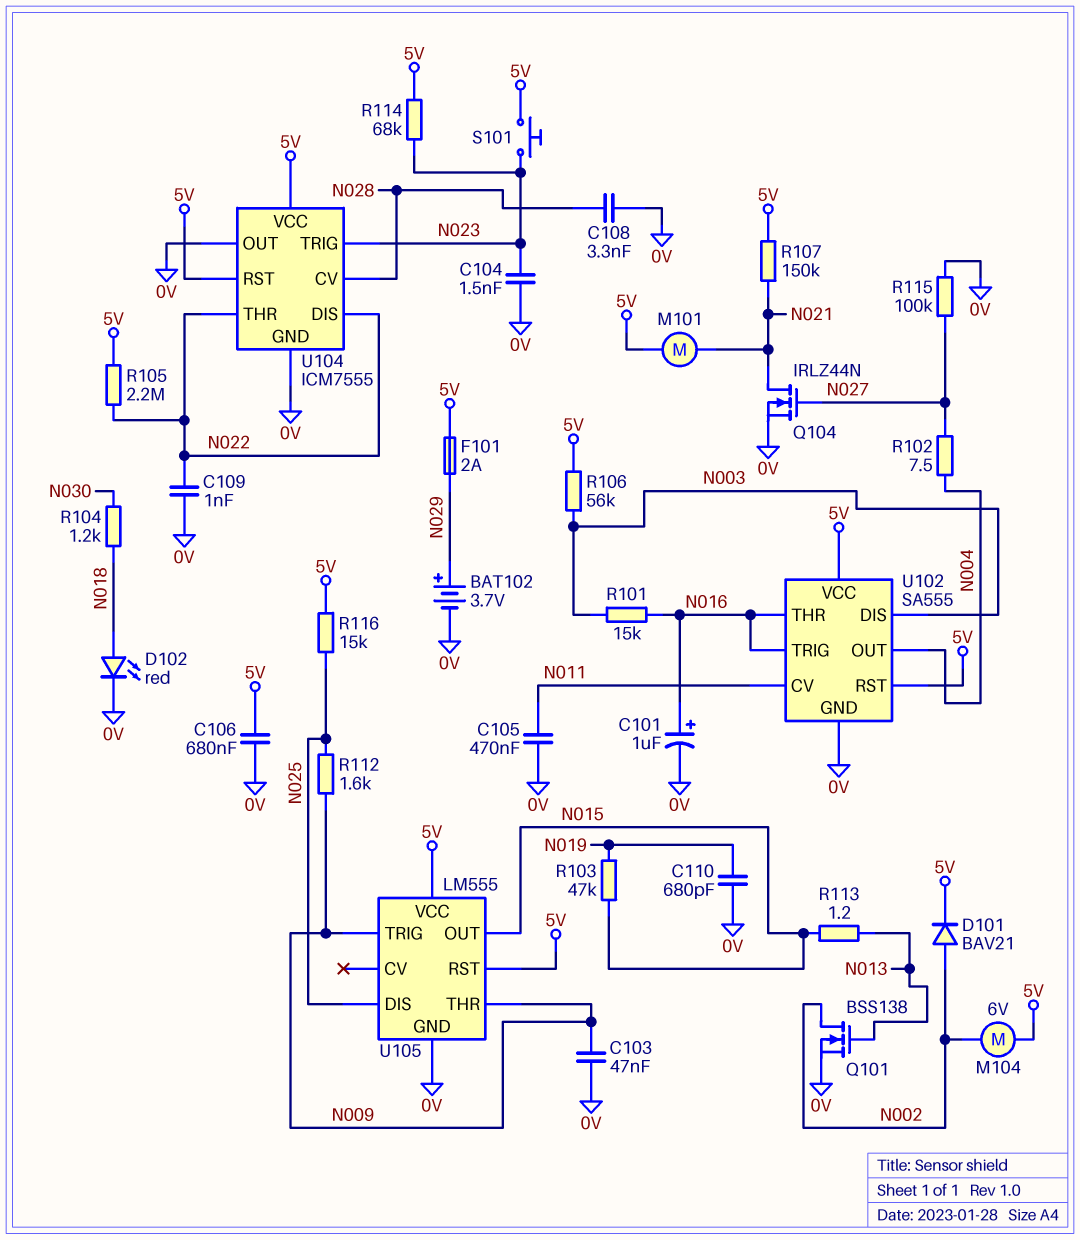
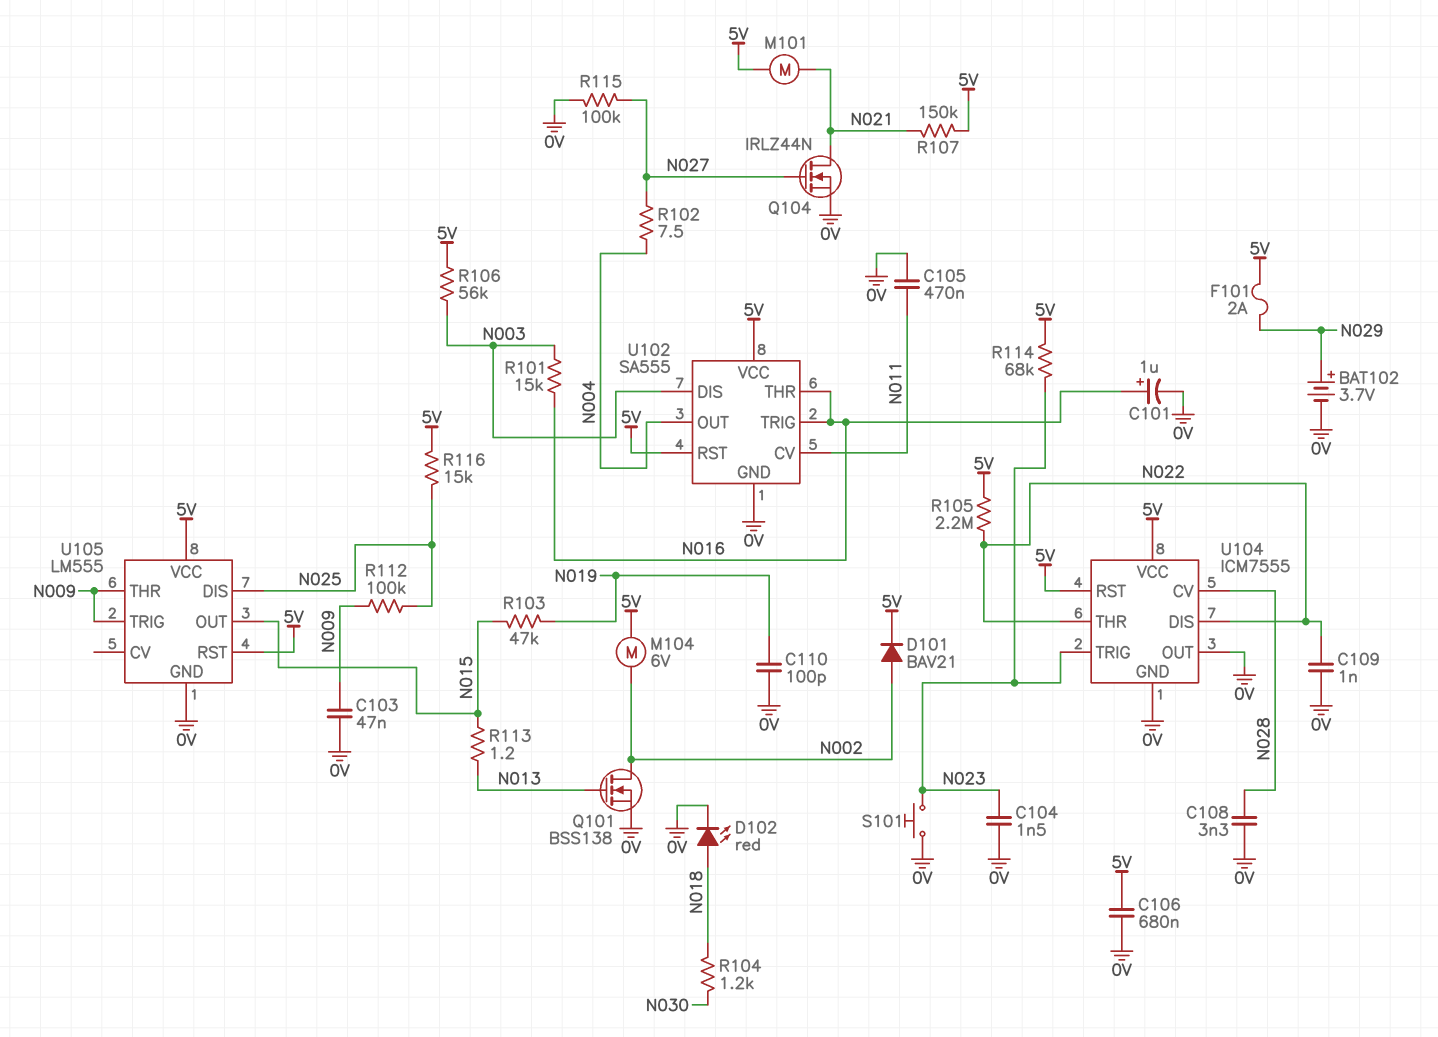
C110: 680pF (0V, N019) -> 100pF (0V, N019)
R112: 1.6k (N009, N025) -> 100k (N009, N025)
S101: button (5V, N023) -> button (0V, N023)

